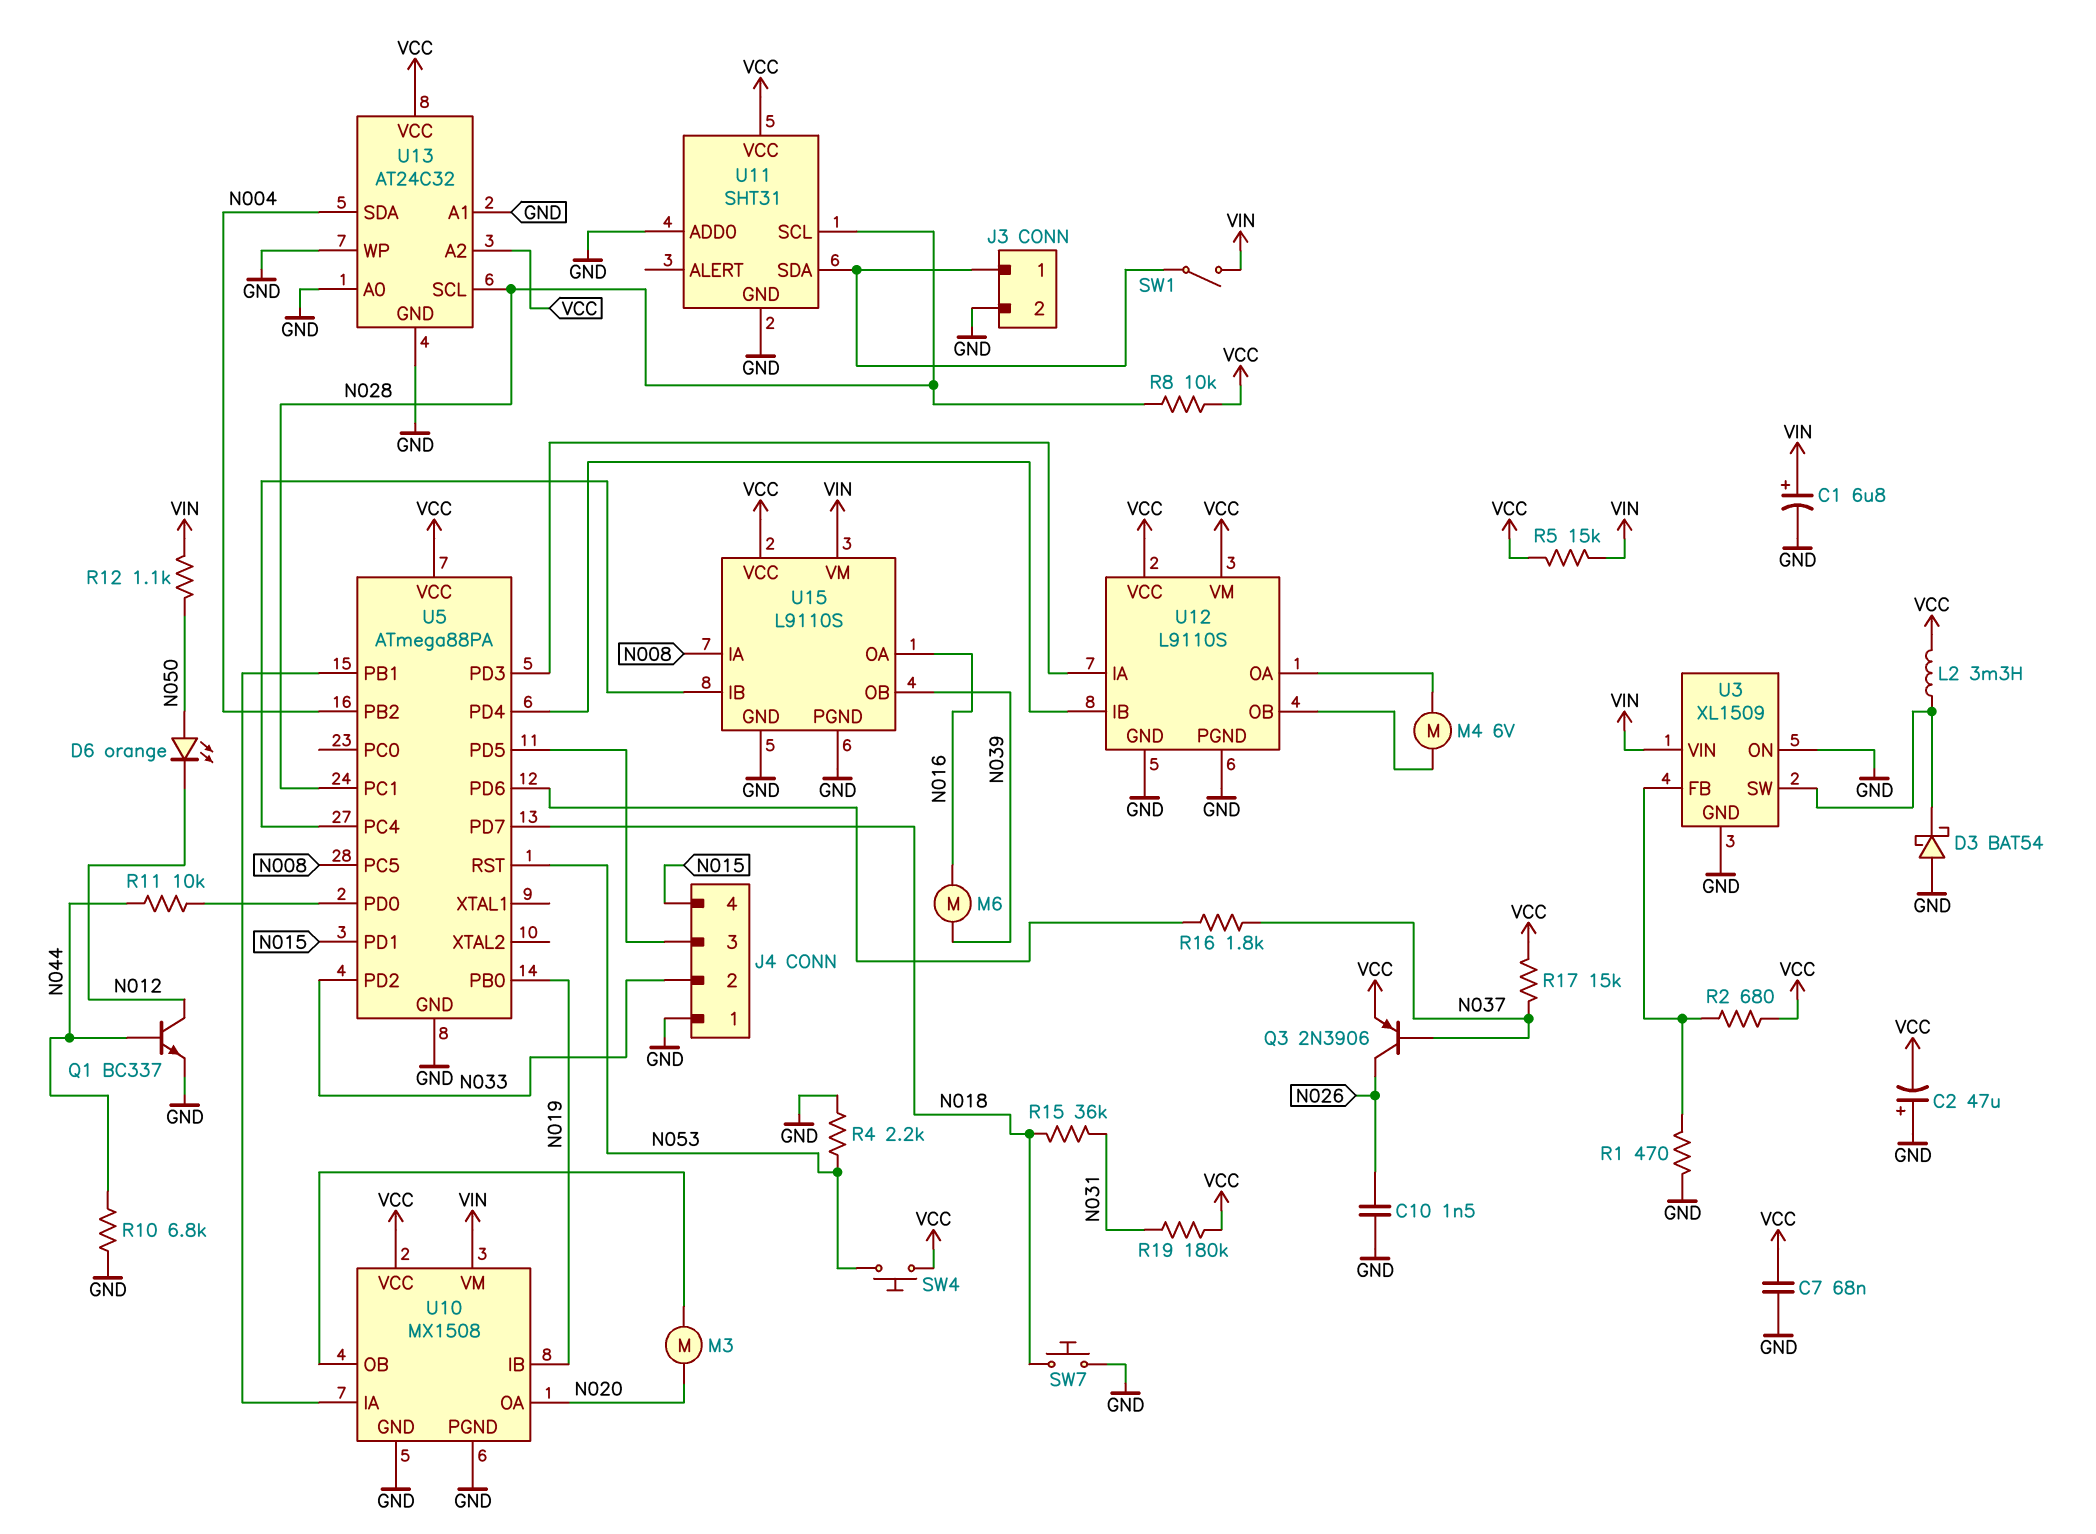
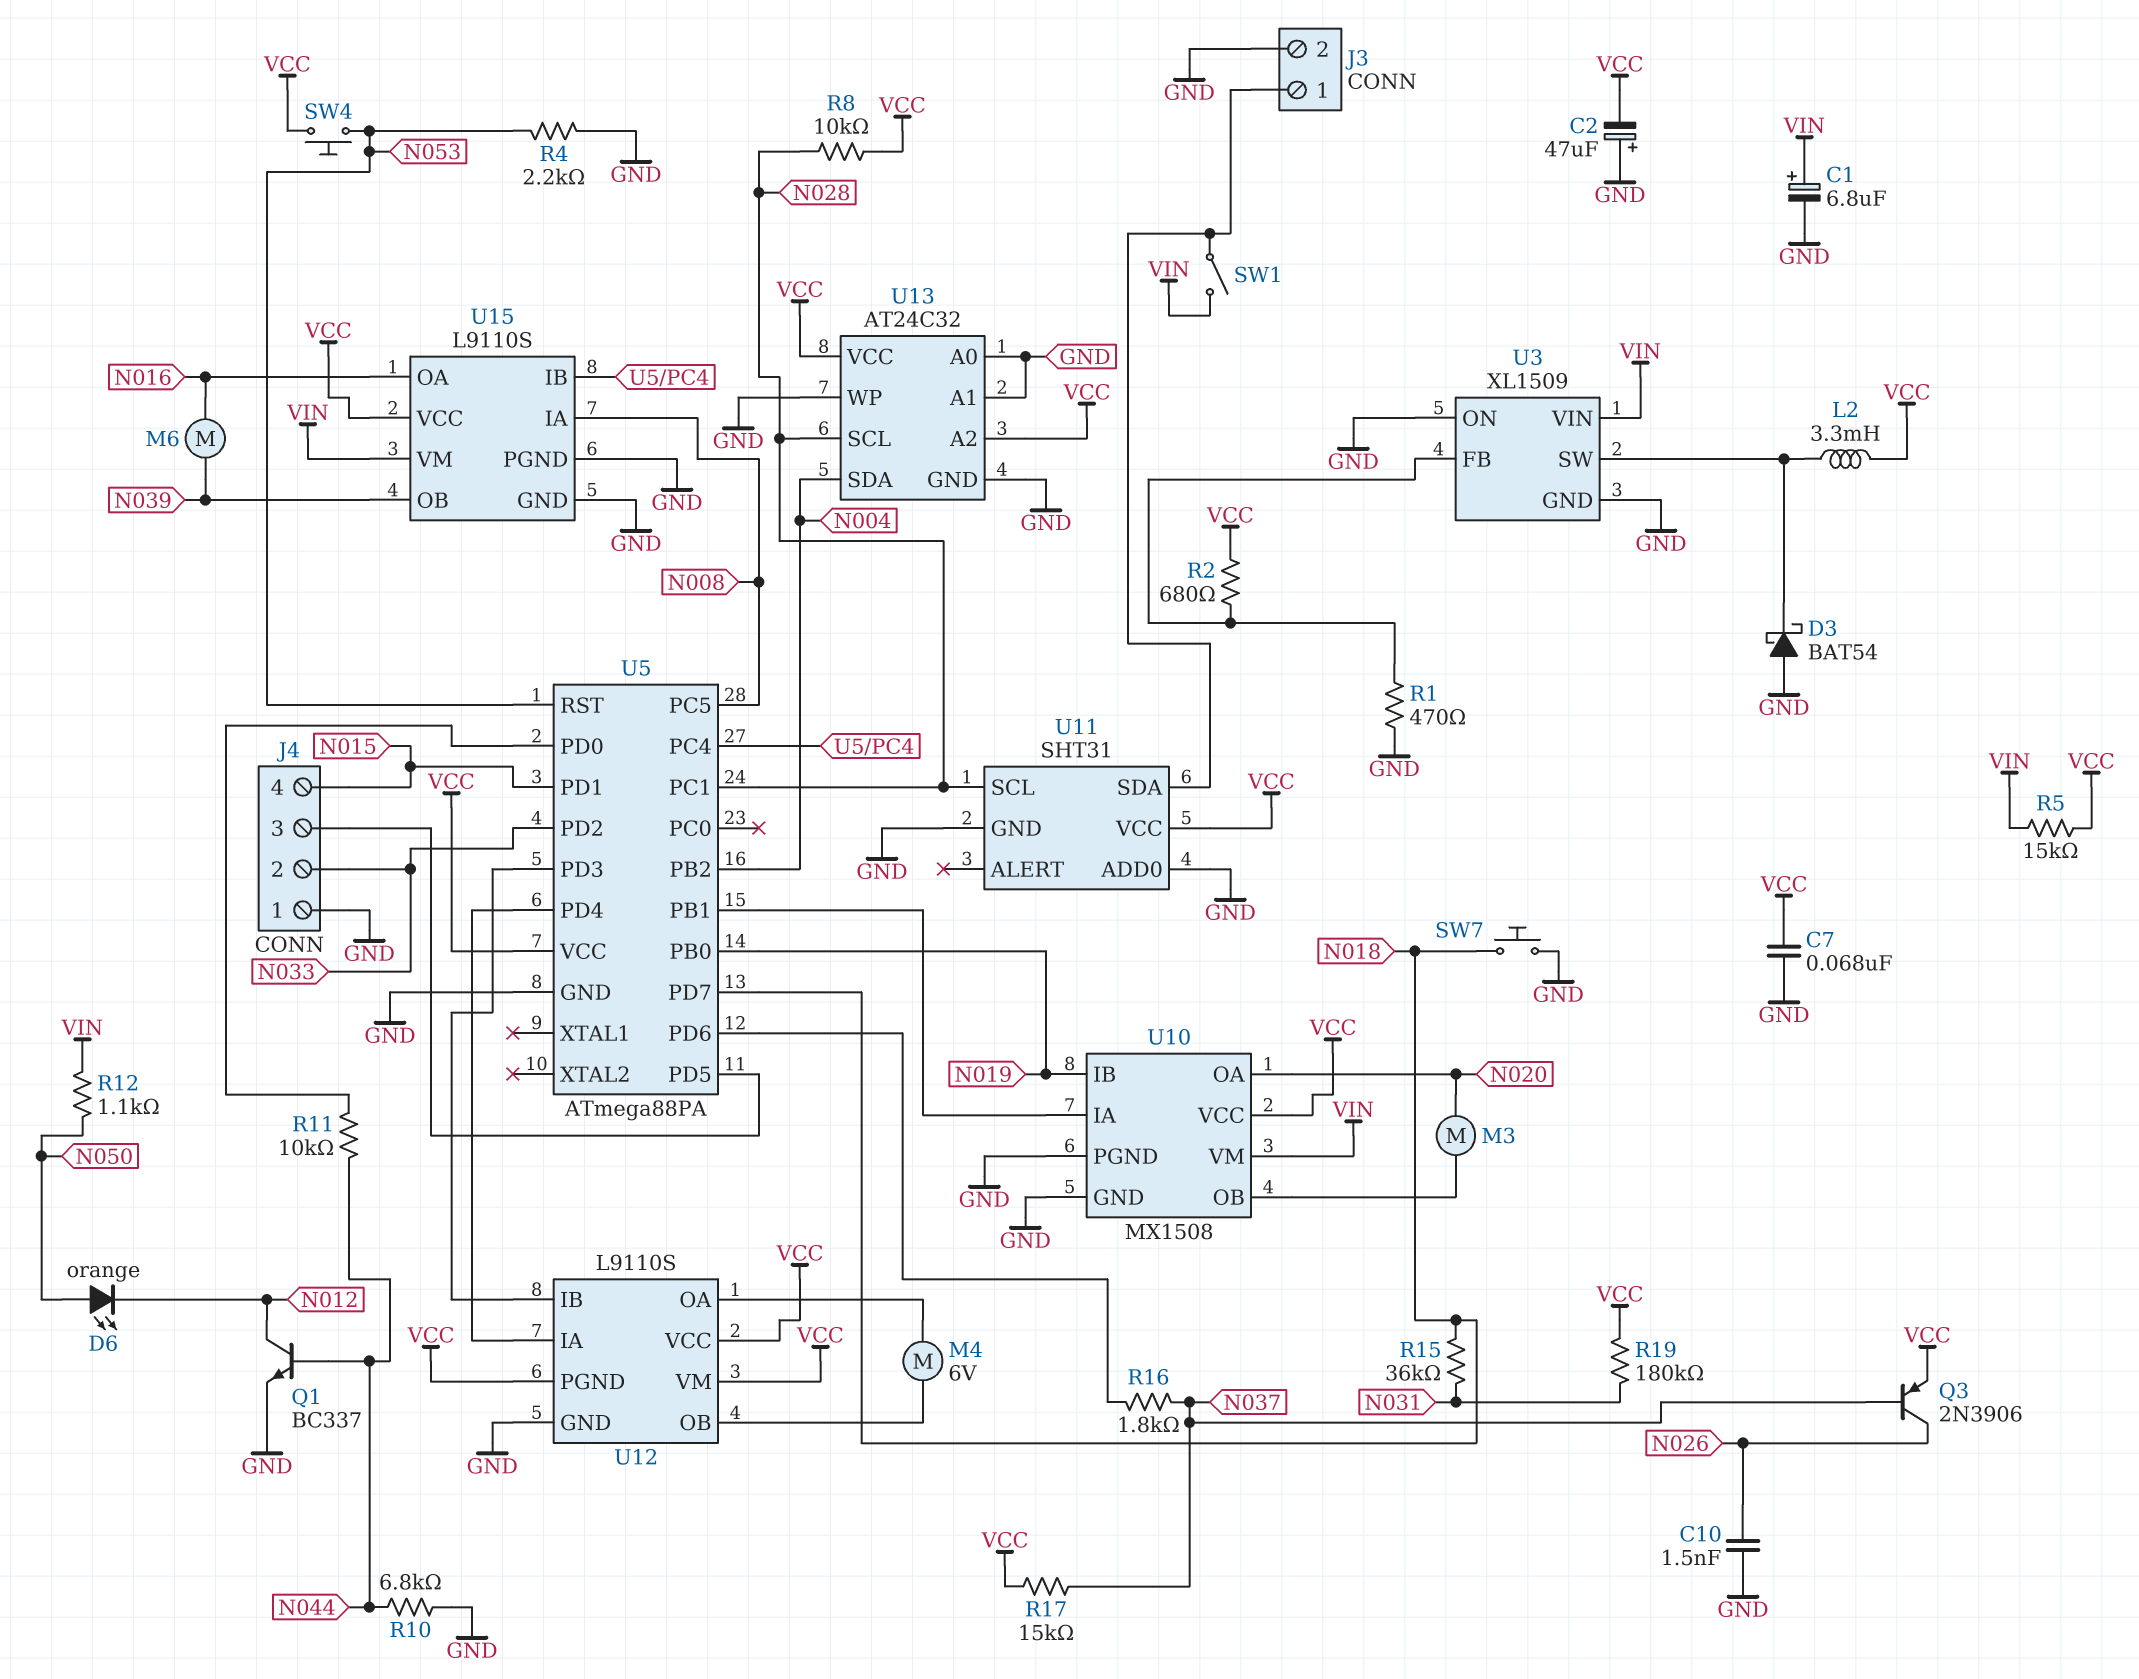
U12 pin IA: U5/PD3 -> U5/PD4
U12 pin IB: U5/PD4 -> U5/PD3
U12 pin PGND: GND -> VCC

